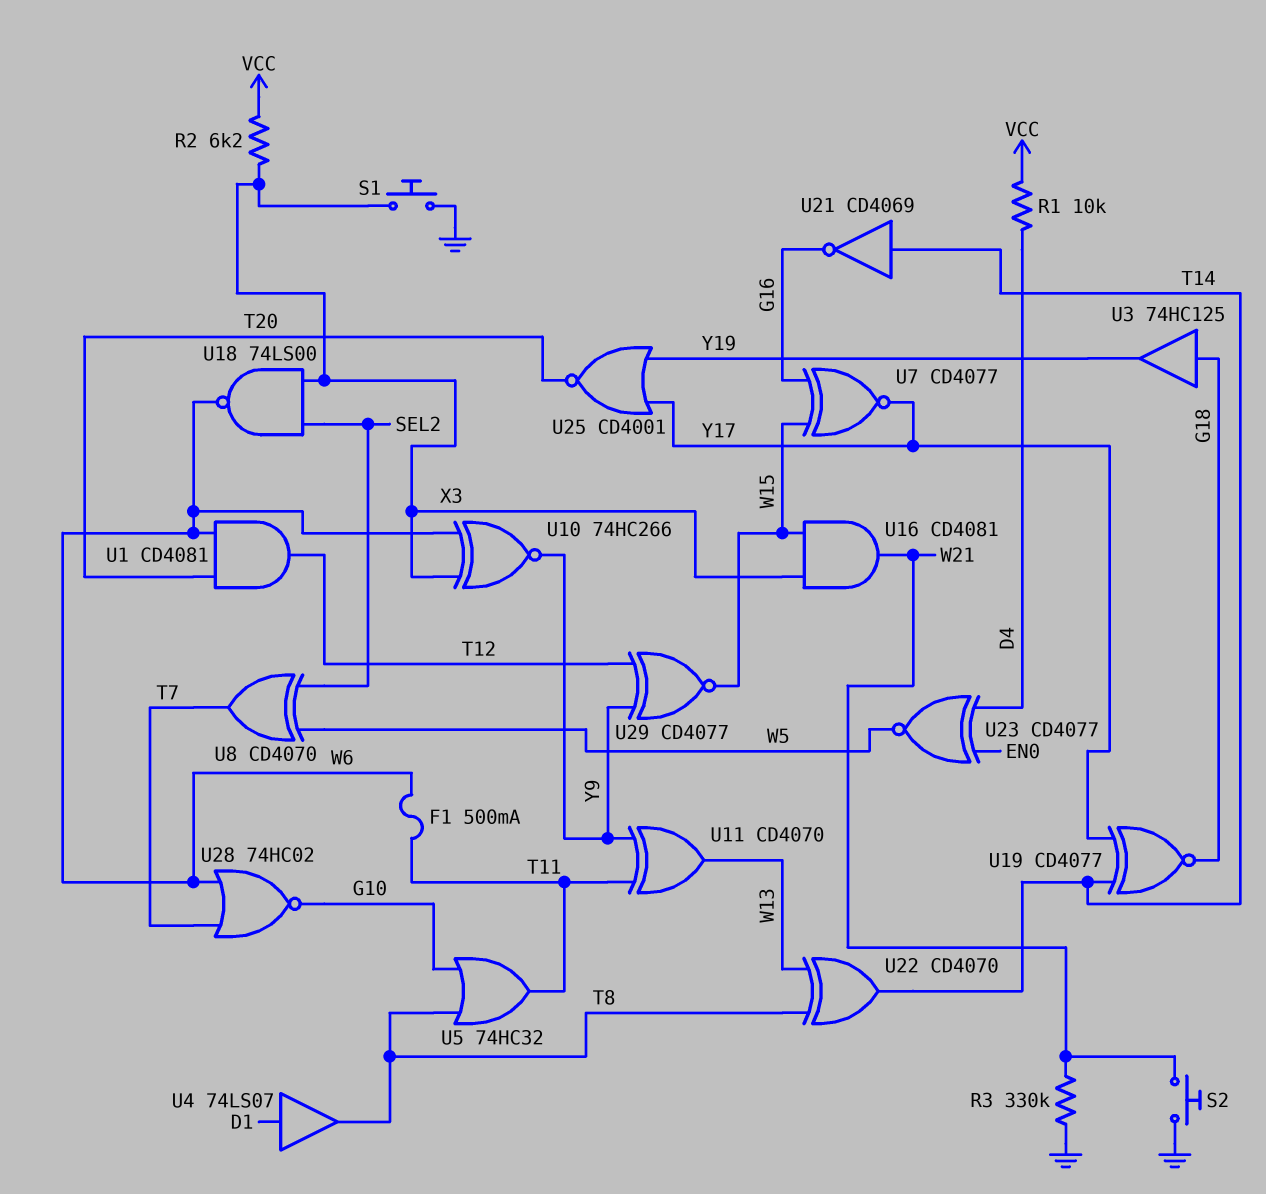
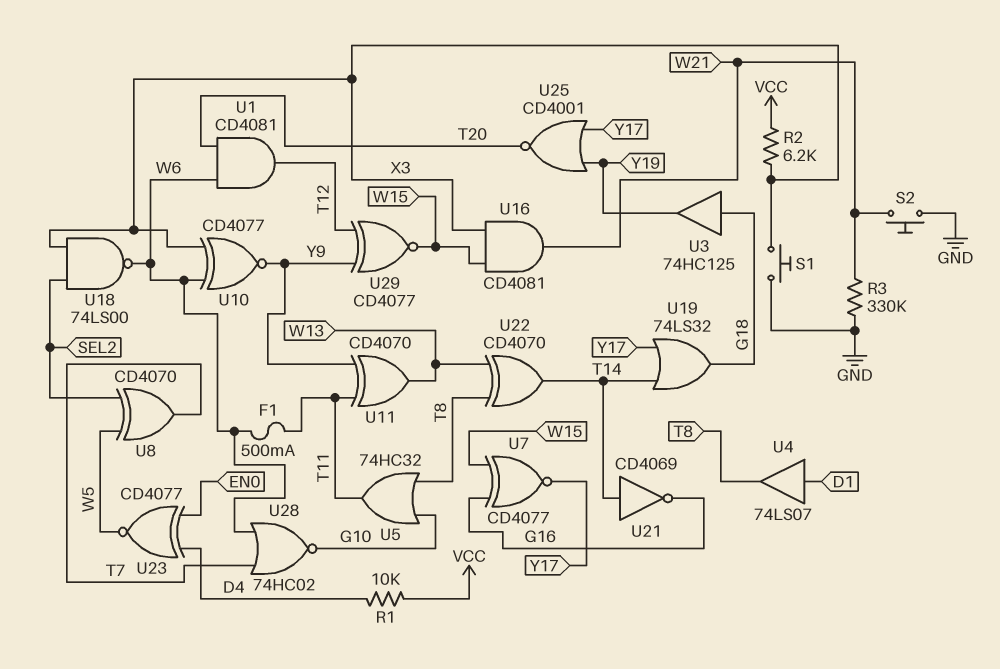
U10: XNOR 74HC266 (in W6, in X3, out Y9) -> XNOR CD4077 (in W6, in X3, out Y9)
U19: XNOR CD4077 (in T14, in Y17, out G18) -> OR 74LS32 (in T14, in Y17, out G18)

